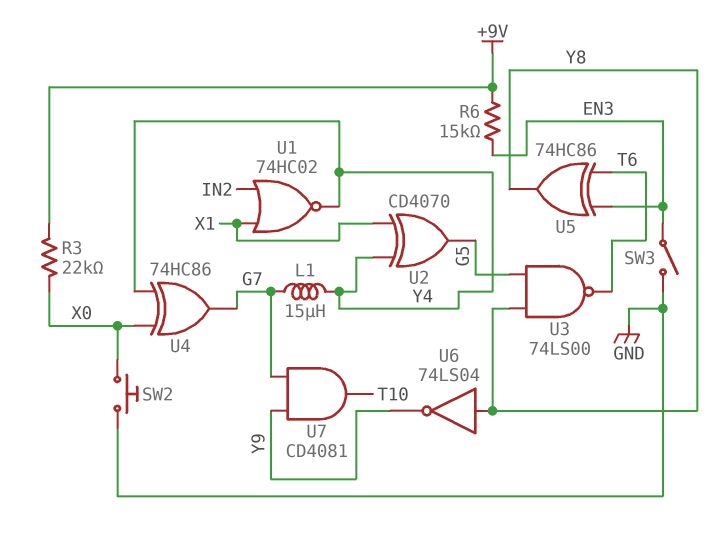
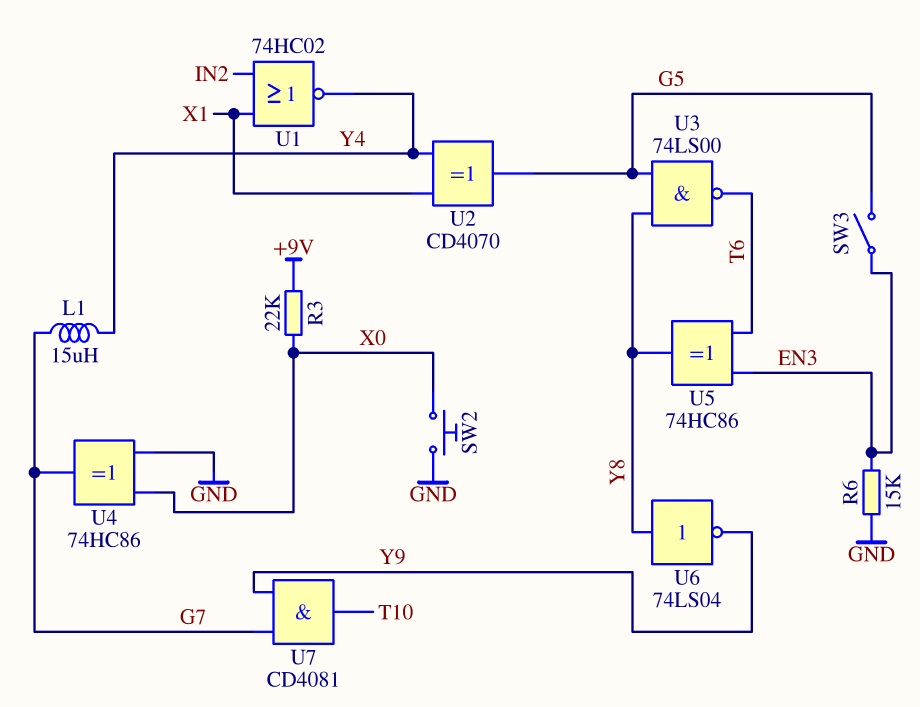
R6: 15k (+9V, EN3) -> 15k (EN3, GND)
SW3: switch (EN3, GND) -> switch (EN3, G5)
U4: XOR 74HC86 (in X0, in Y4, out G7) -> XOR 74HC86 (in GND, in X0, out G7)

